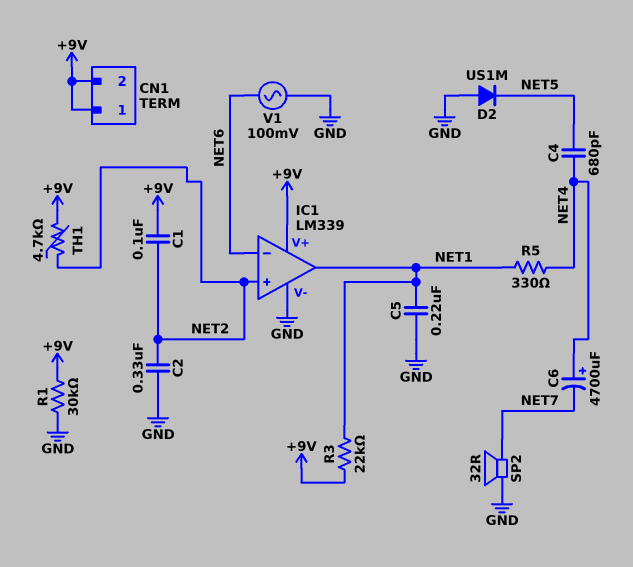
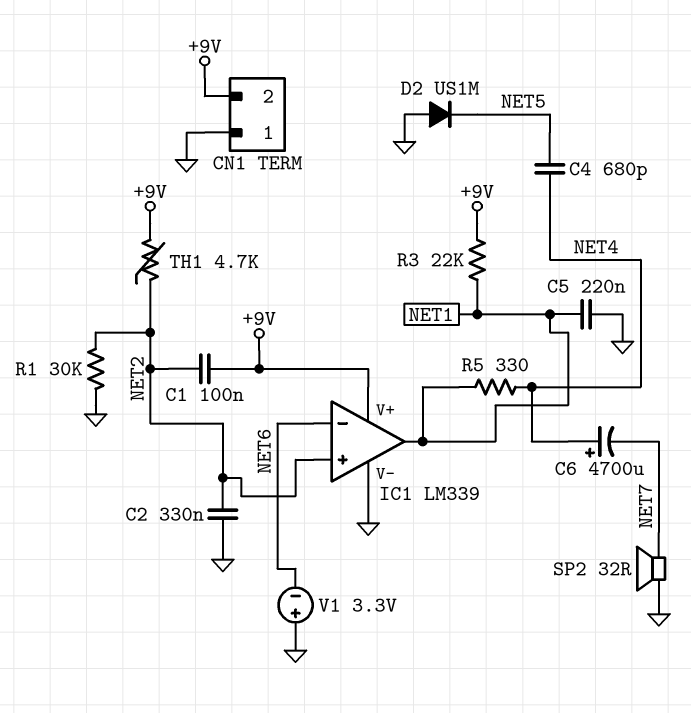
CN1 pin 1: +9V -> GND
R1: 30k (+9V, GND) -> 30k (GND, NET2)
V1: AC 100mV (GND, NET6) -> 3.3V (plus GND, minus NET6)

